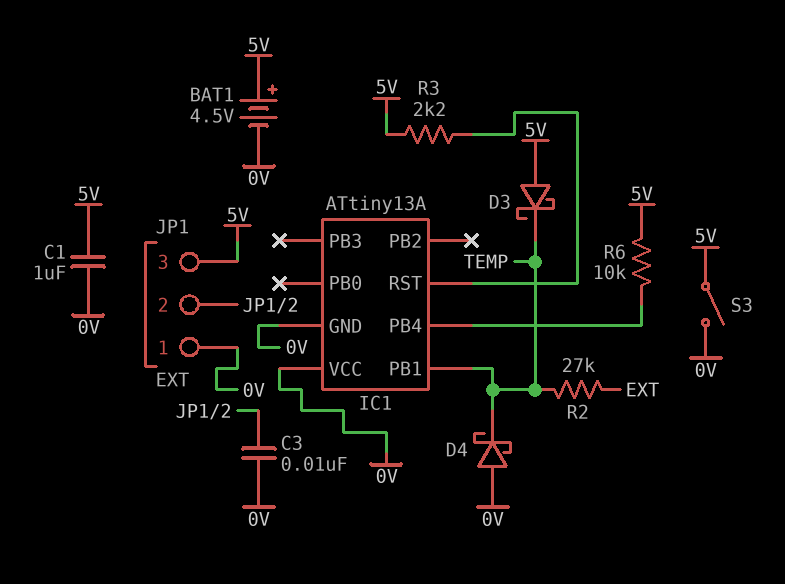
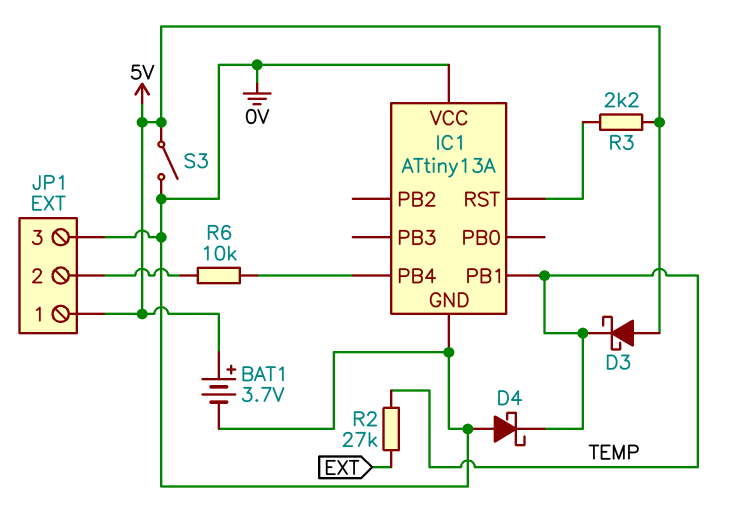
BAT1: 4.5V (plus 5V, minus 0V) -> 3.7V (plus 5V, minus 0V)
C1: 1uF (0V, 5V) -> none
C3: 10nF (0V, JP1/2) -> none
JP1 pin 1: 0V -> 5V
JP1 pin 3: 5V -> 0V
R6: 10k (5V, IC1/PB4) -> 10k (IC1/PB4, JP1/2)

